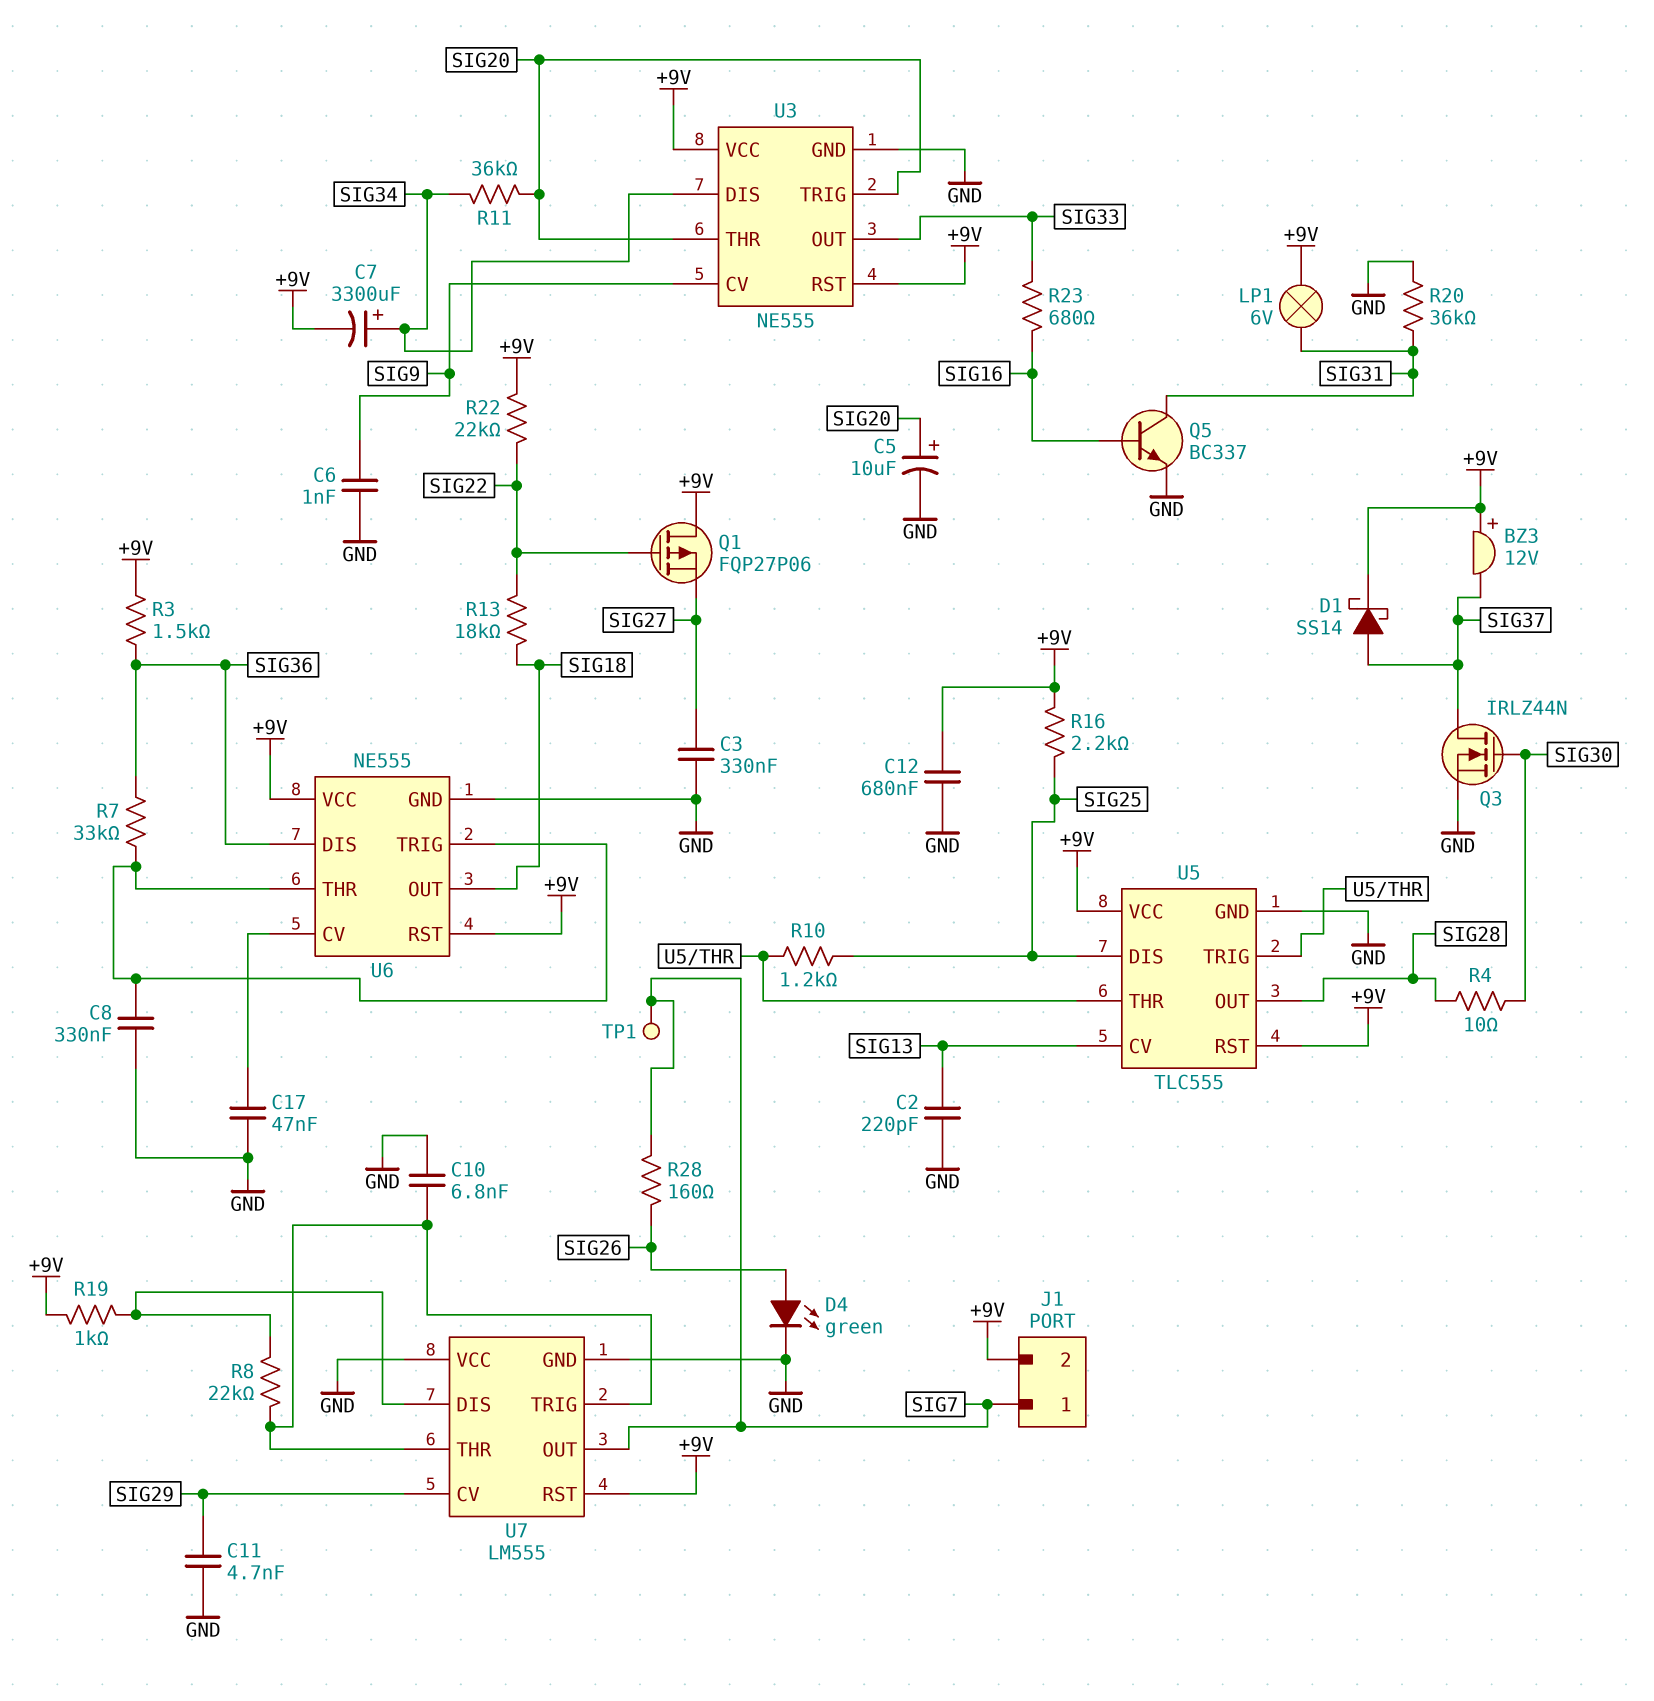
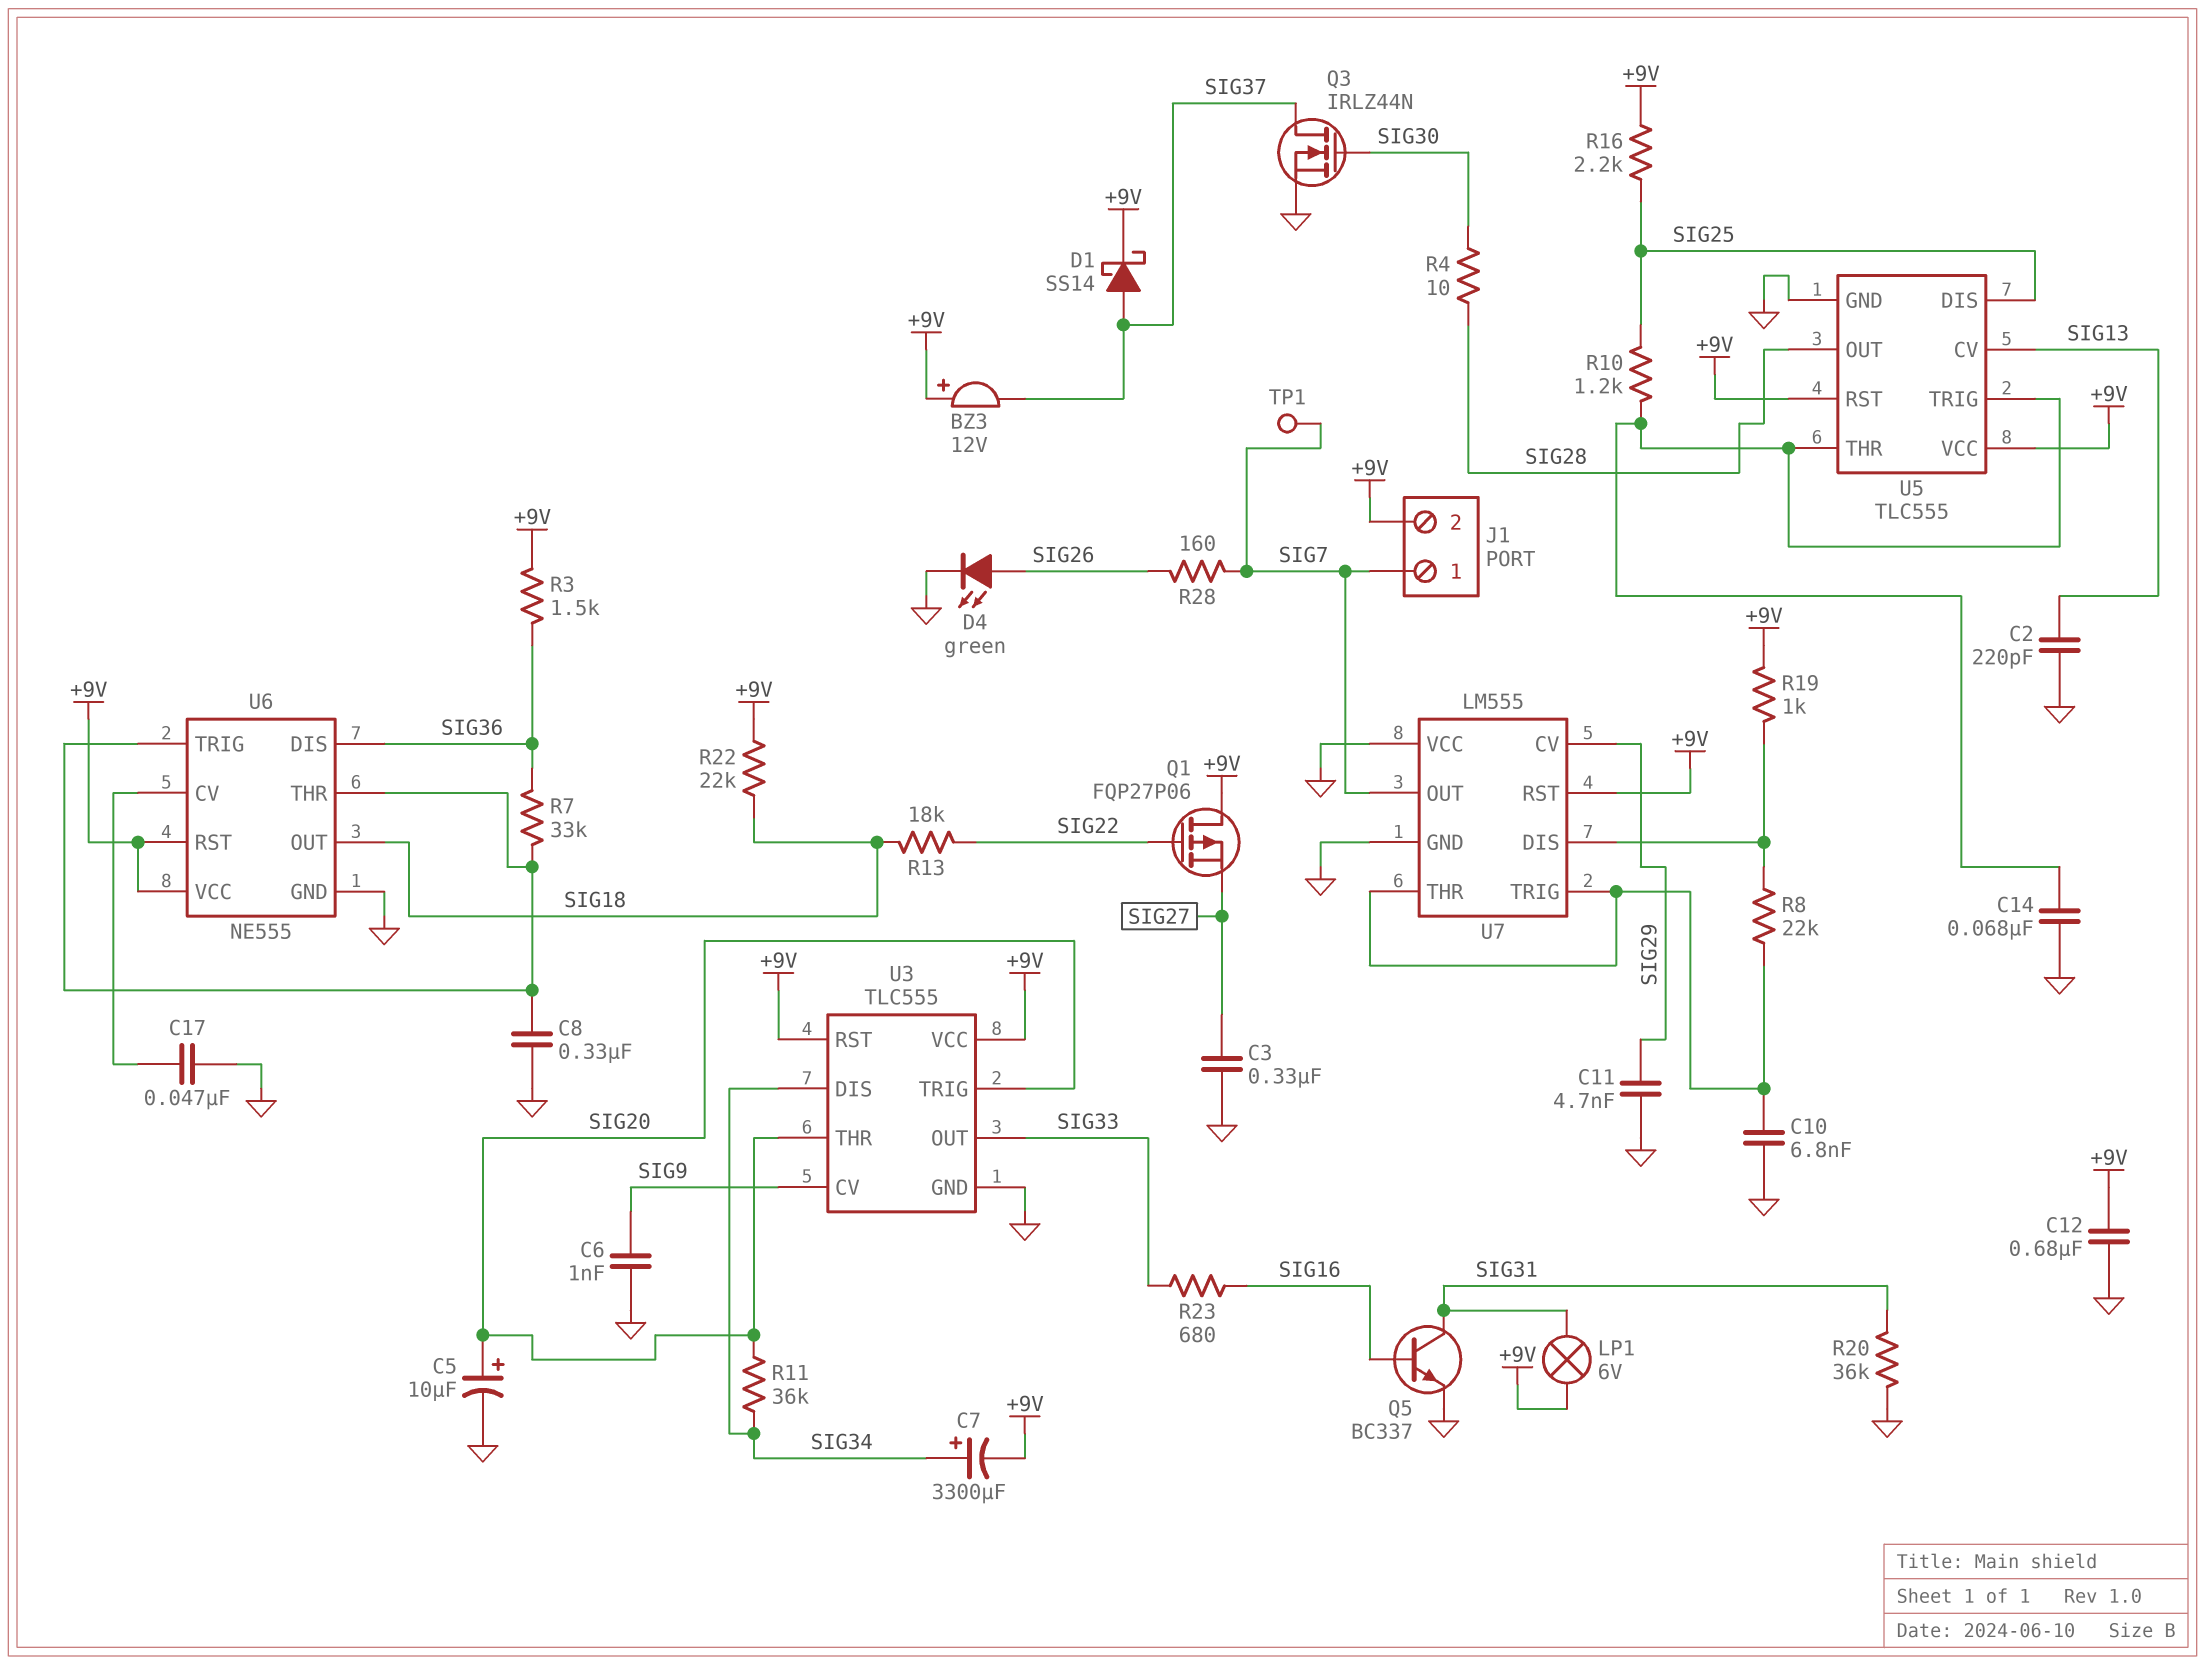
C14: none -> 68nF (GND, U5/THR)
R22: 22k (+9V, SIG22) -> 22k (+9V, SIG18)
U3: NE555 -> TLC555

